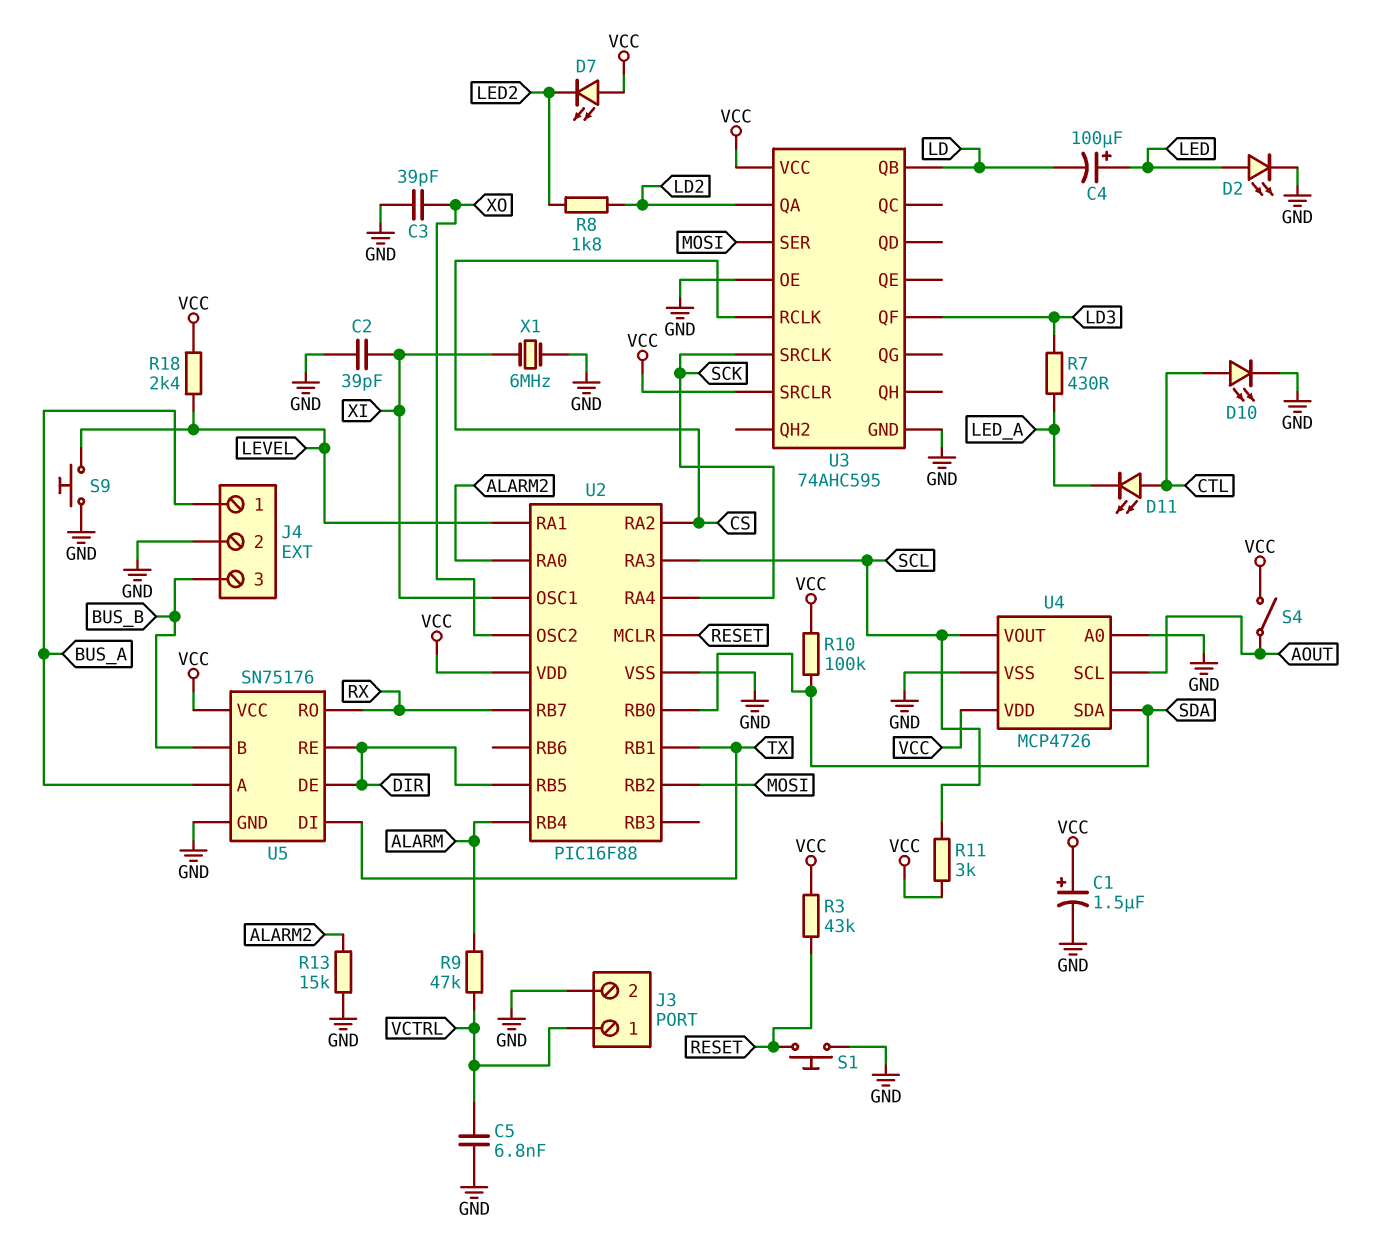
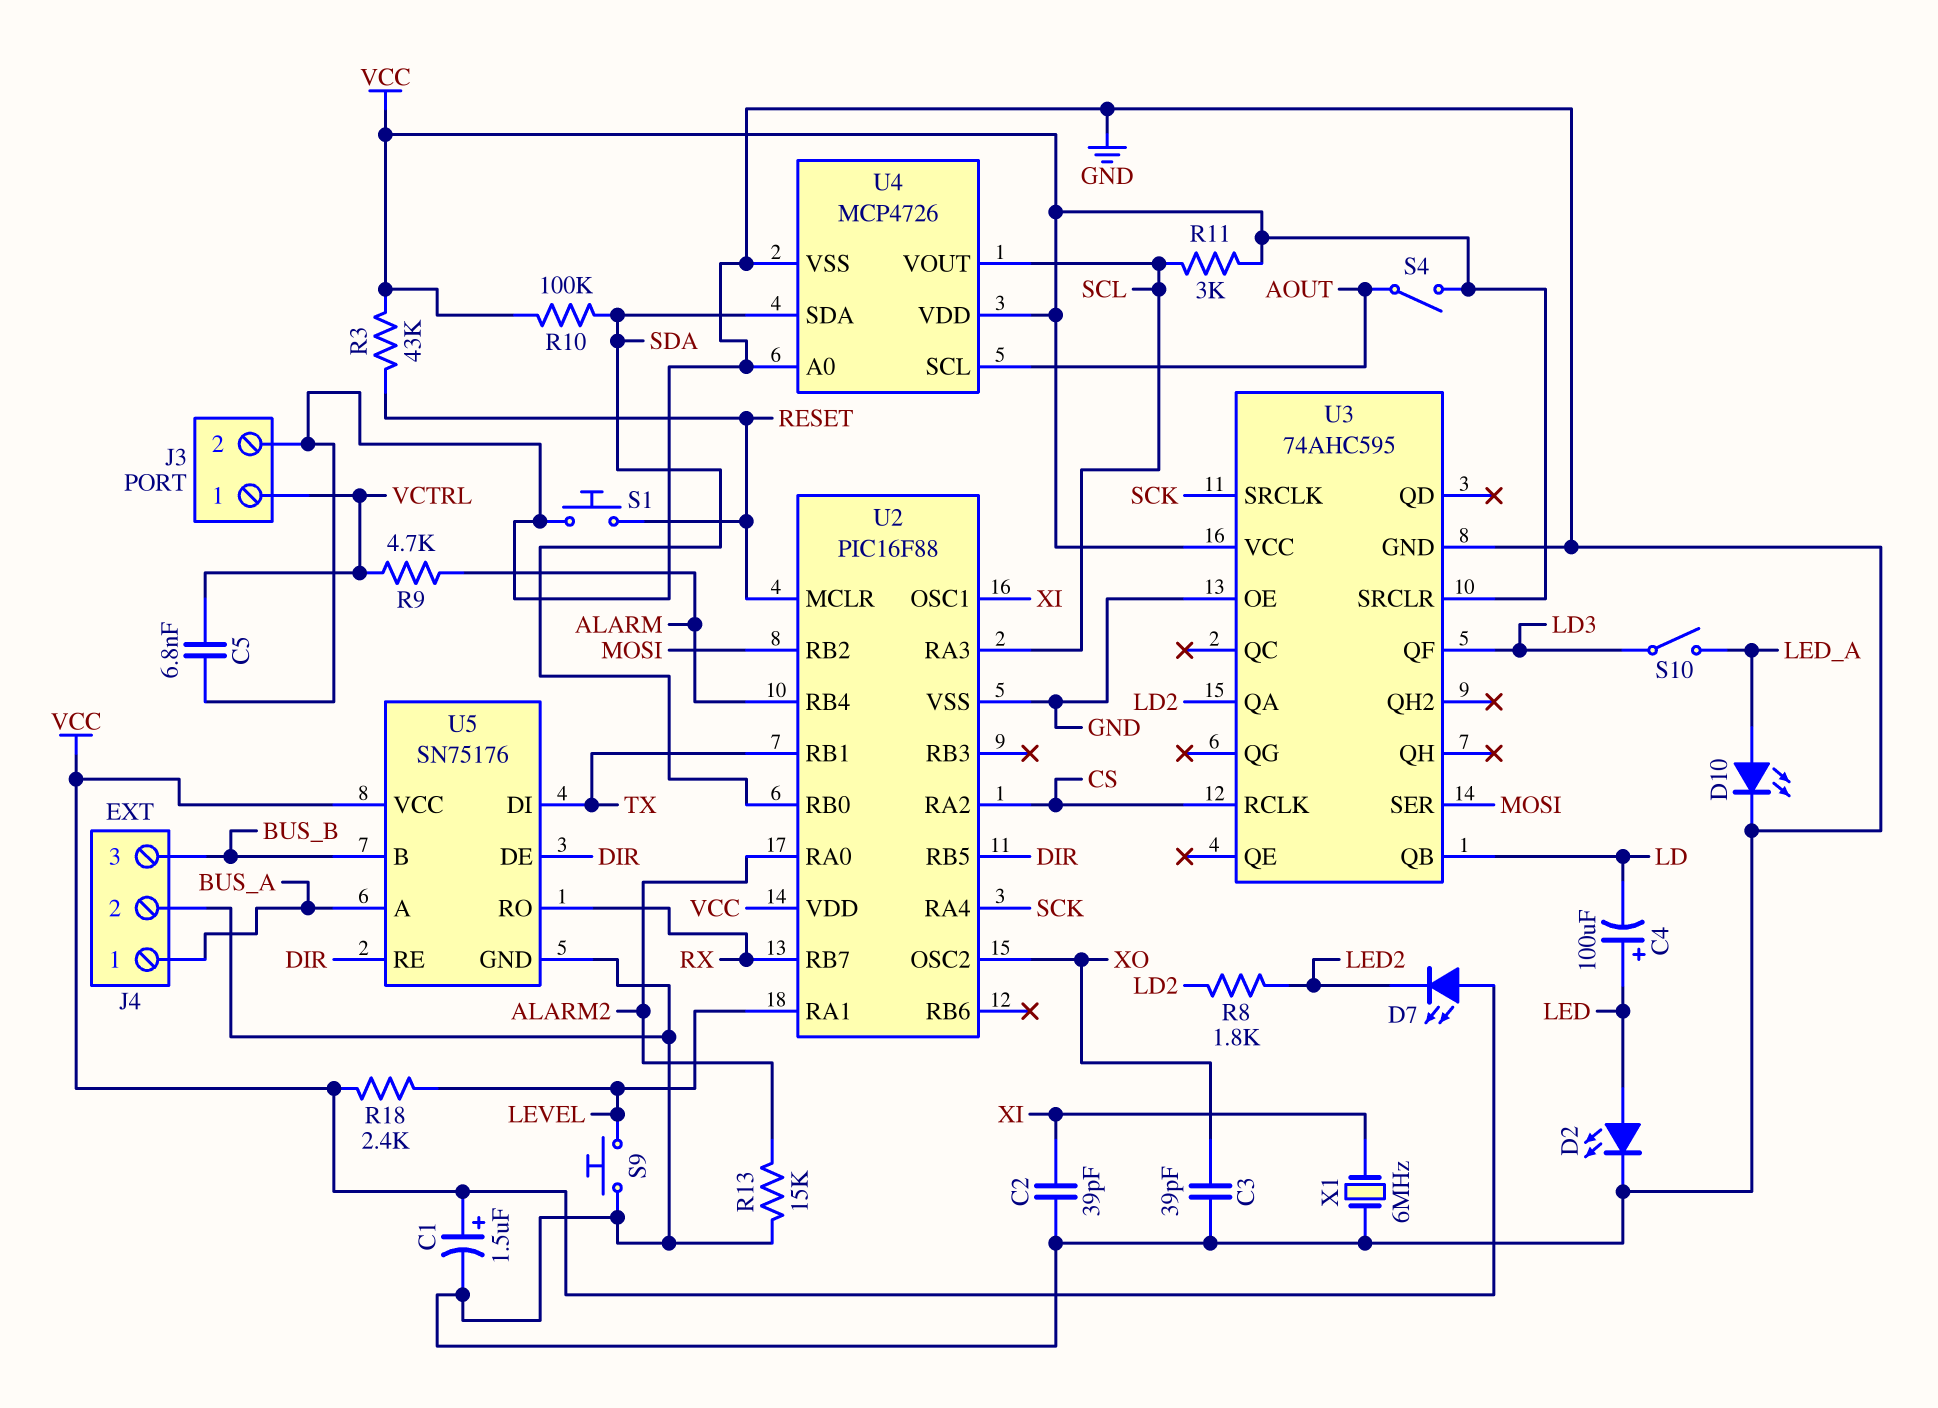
D10: LED (A CTL, K GND) -> LED (A LED_A, K GND)
D11: LED (A CTL, K LED_A) -> none
R7: 430 (LD3, LED_A) -> none
R9: 47k (ALARM, VCTRL) -> 4.7k (ALARM, VCTRL)
S10: none -> switch (LD3, LED_A)

